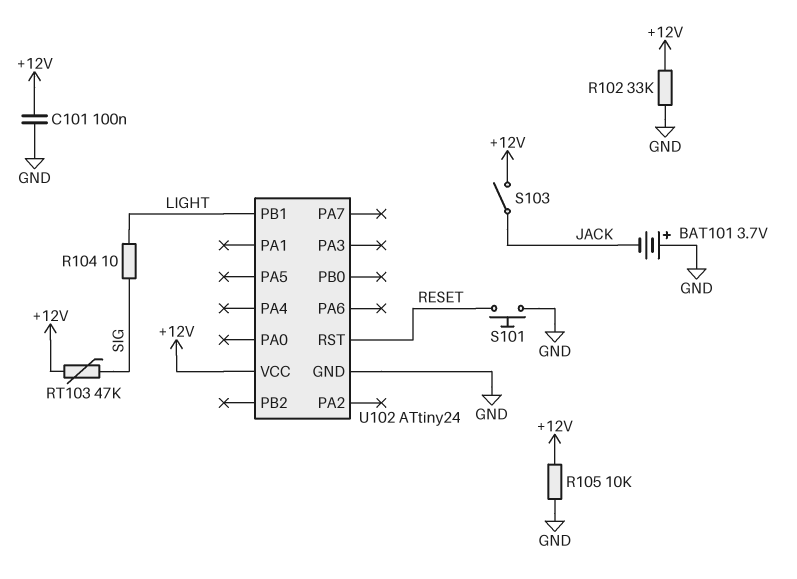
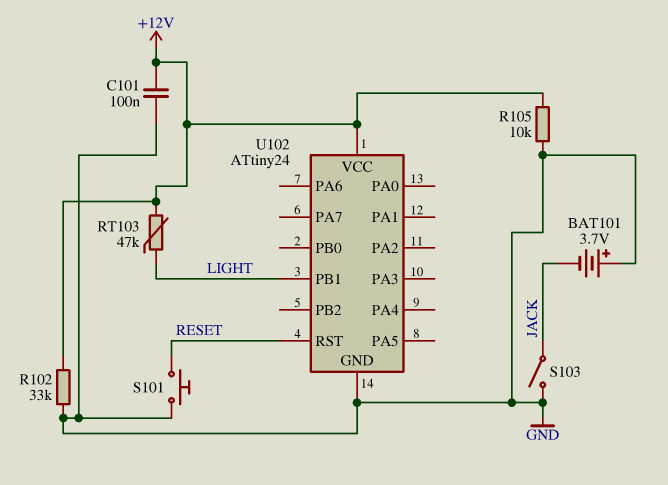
R104: 10 (LIGHT, SIG) -> none
RT103: 47k (+12V, SIG) -> 47k (+12V, LIGHT)
S103: switch (+12V, JACK) -> switch (GND, JACK)

